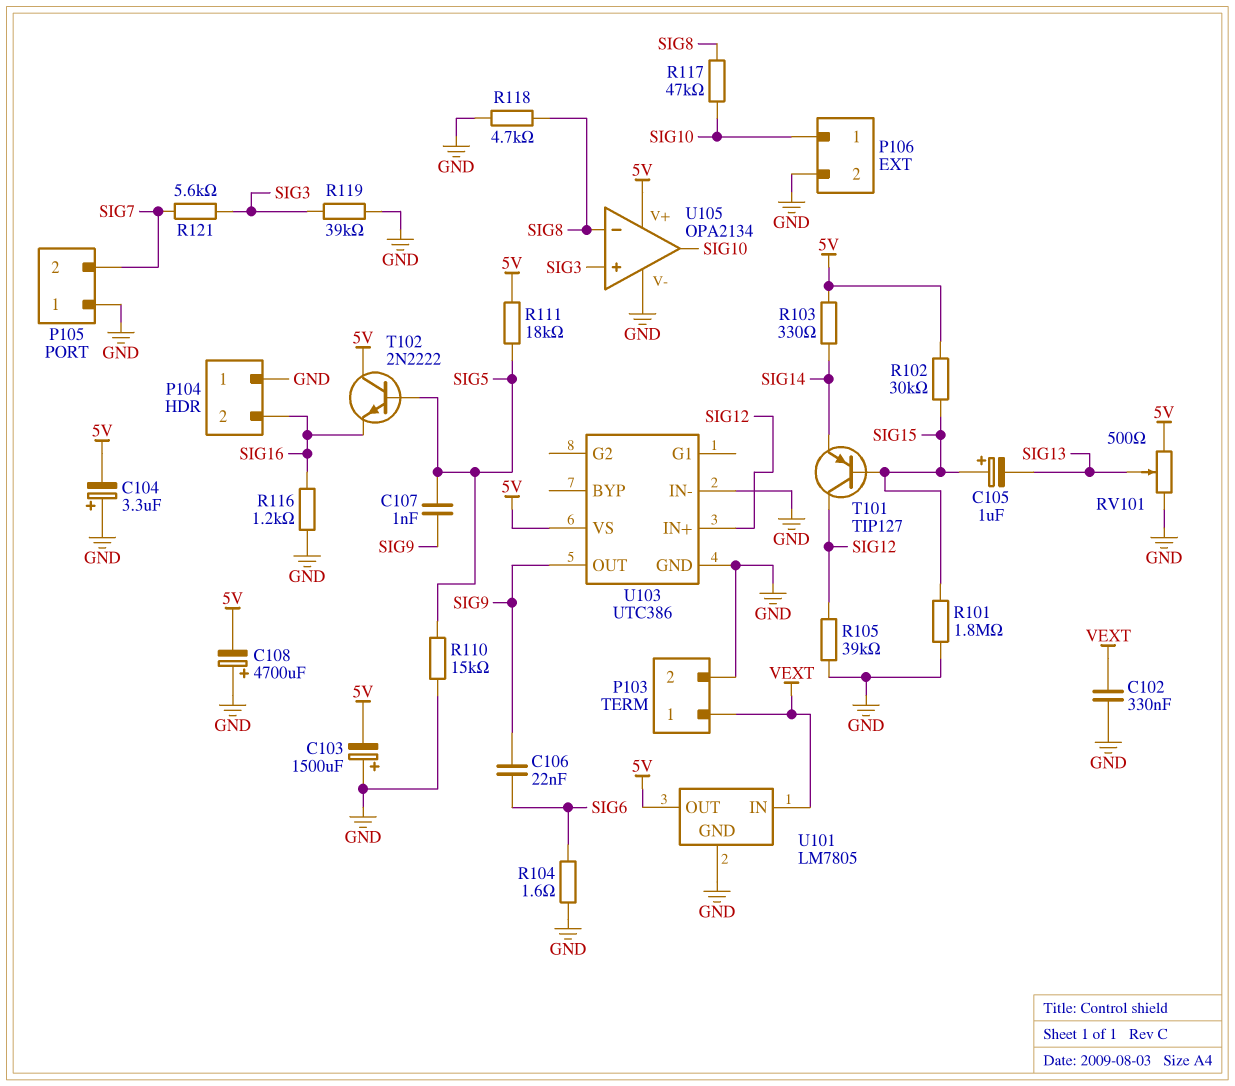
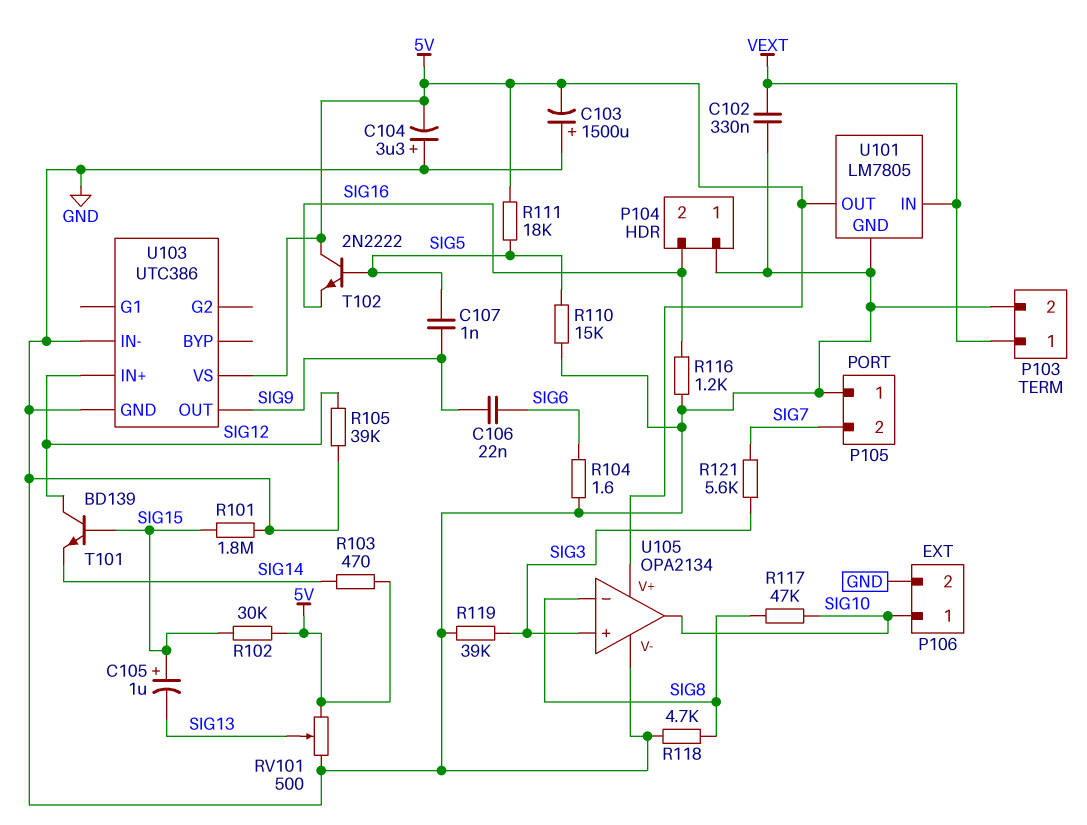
C108: 4700uF (plus GND, minus 5V) -> none
R103: 330 (5V, SIG14) -> 470 (5V, SIG14)
T101: PNP TIP127 (B SIG15, C SIG12, E SIG14) -> NPN BD139 (B SIG15, C SIG12, E SIG14)

